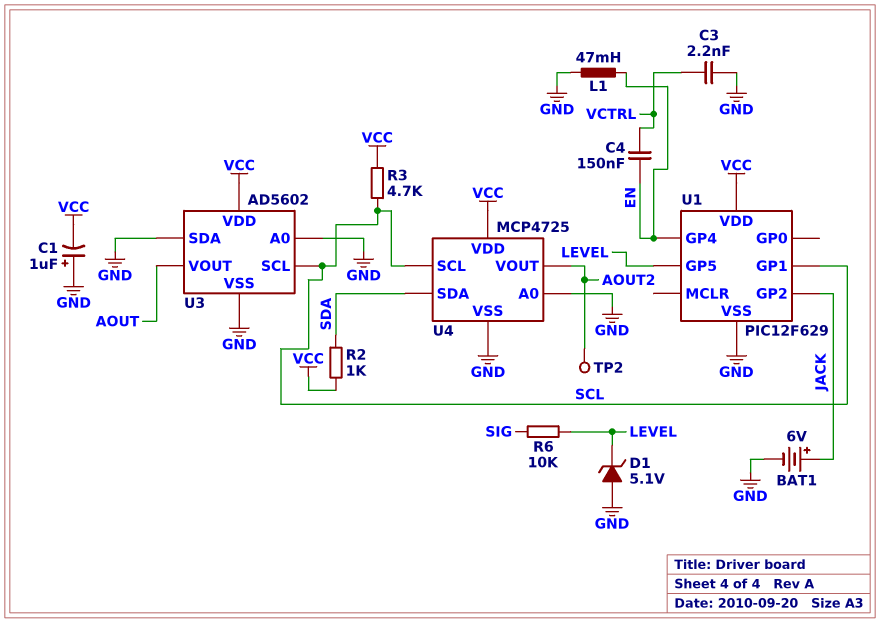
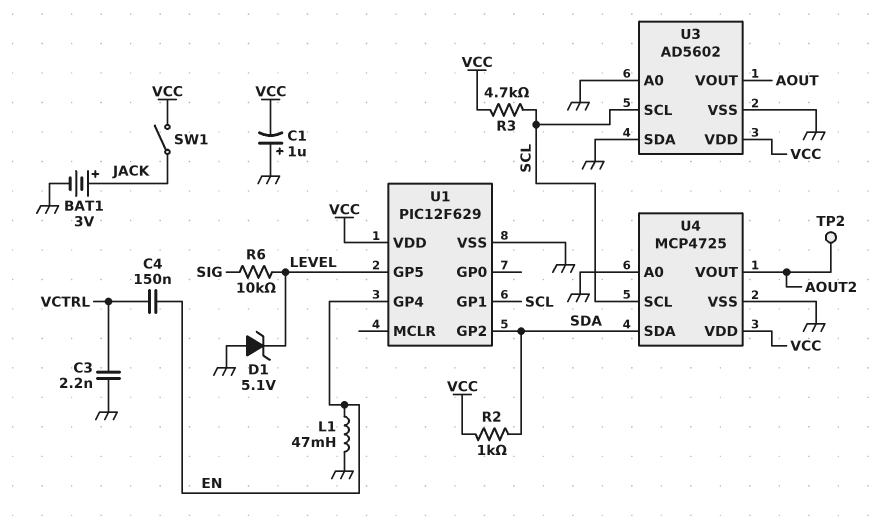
BAT1: 6V (plus JACK, minus GND) -> 3V (plus JACK, minus GND)
SW1: none -> switch (JACK, VCC)
U1 pin GP2: JACK -> SDA

